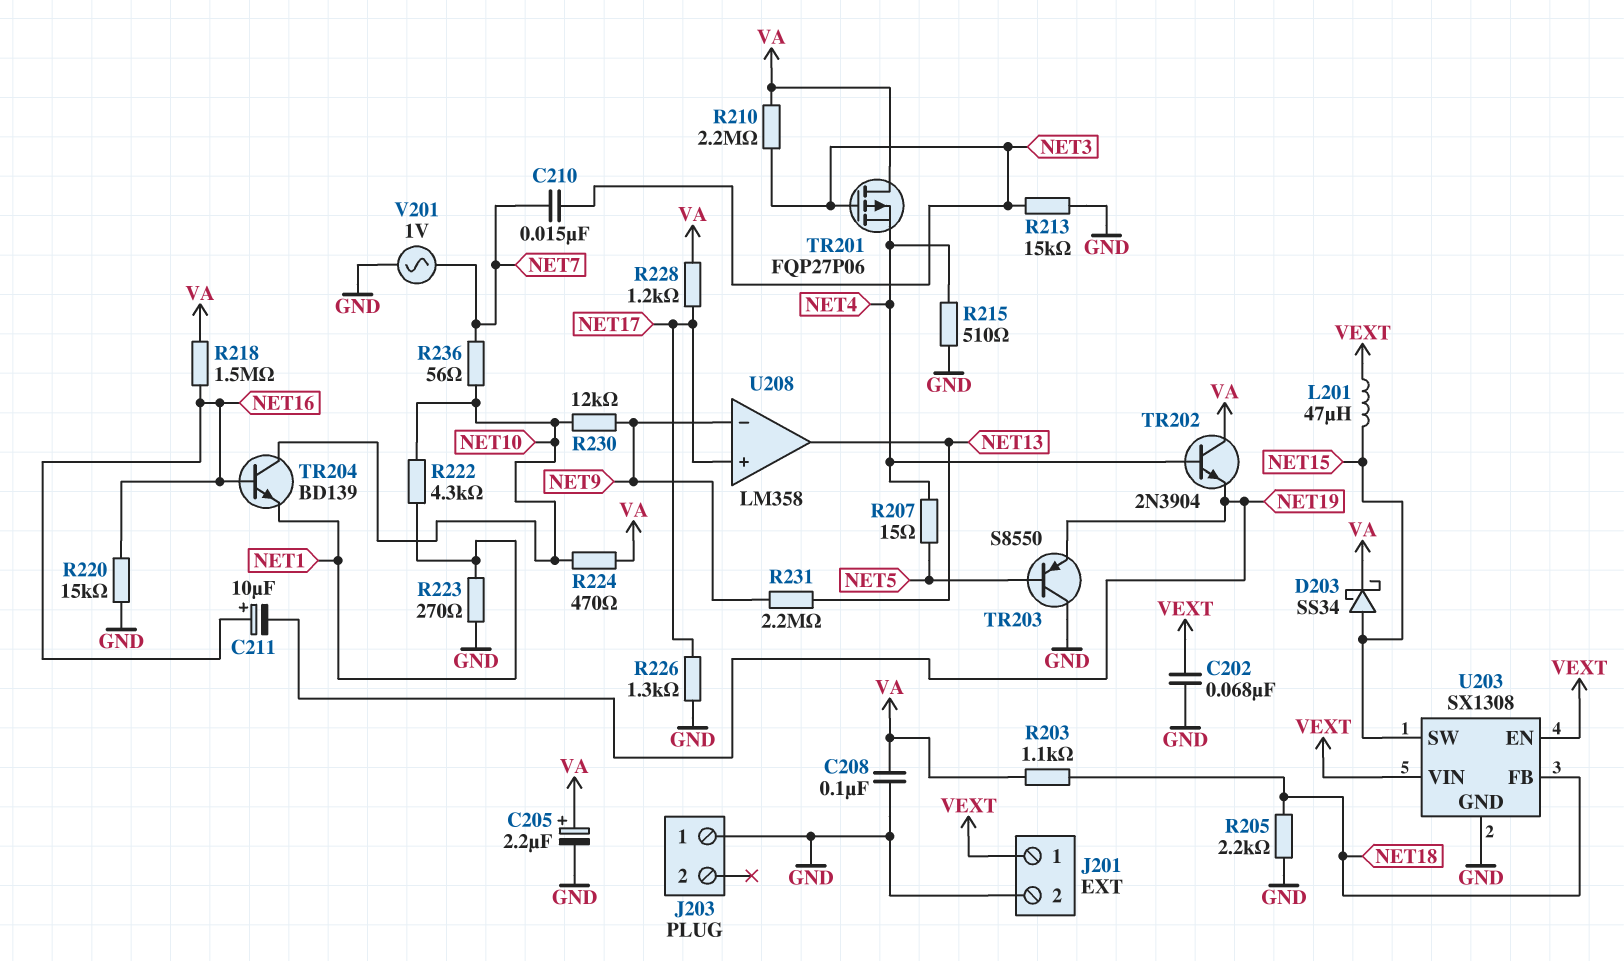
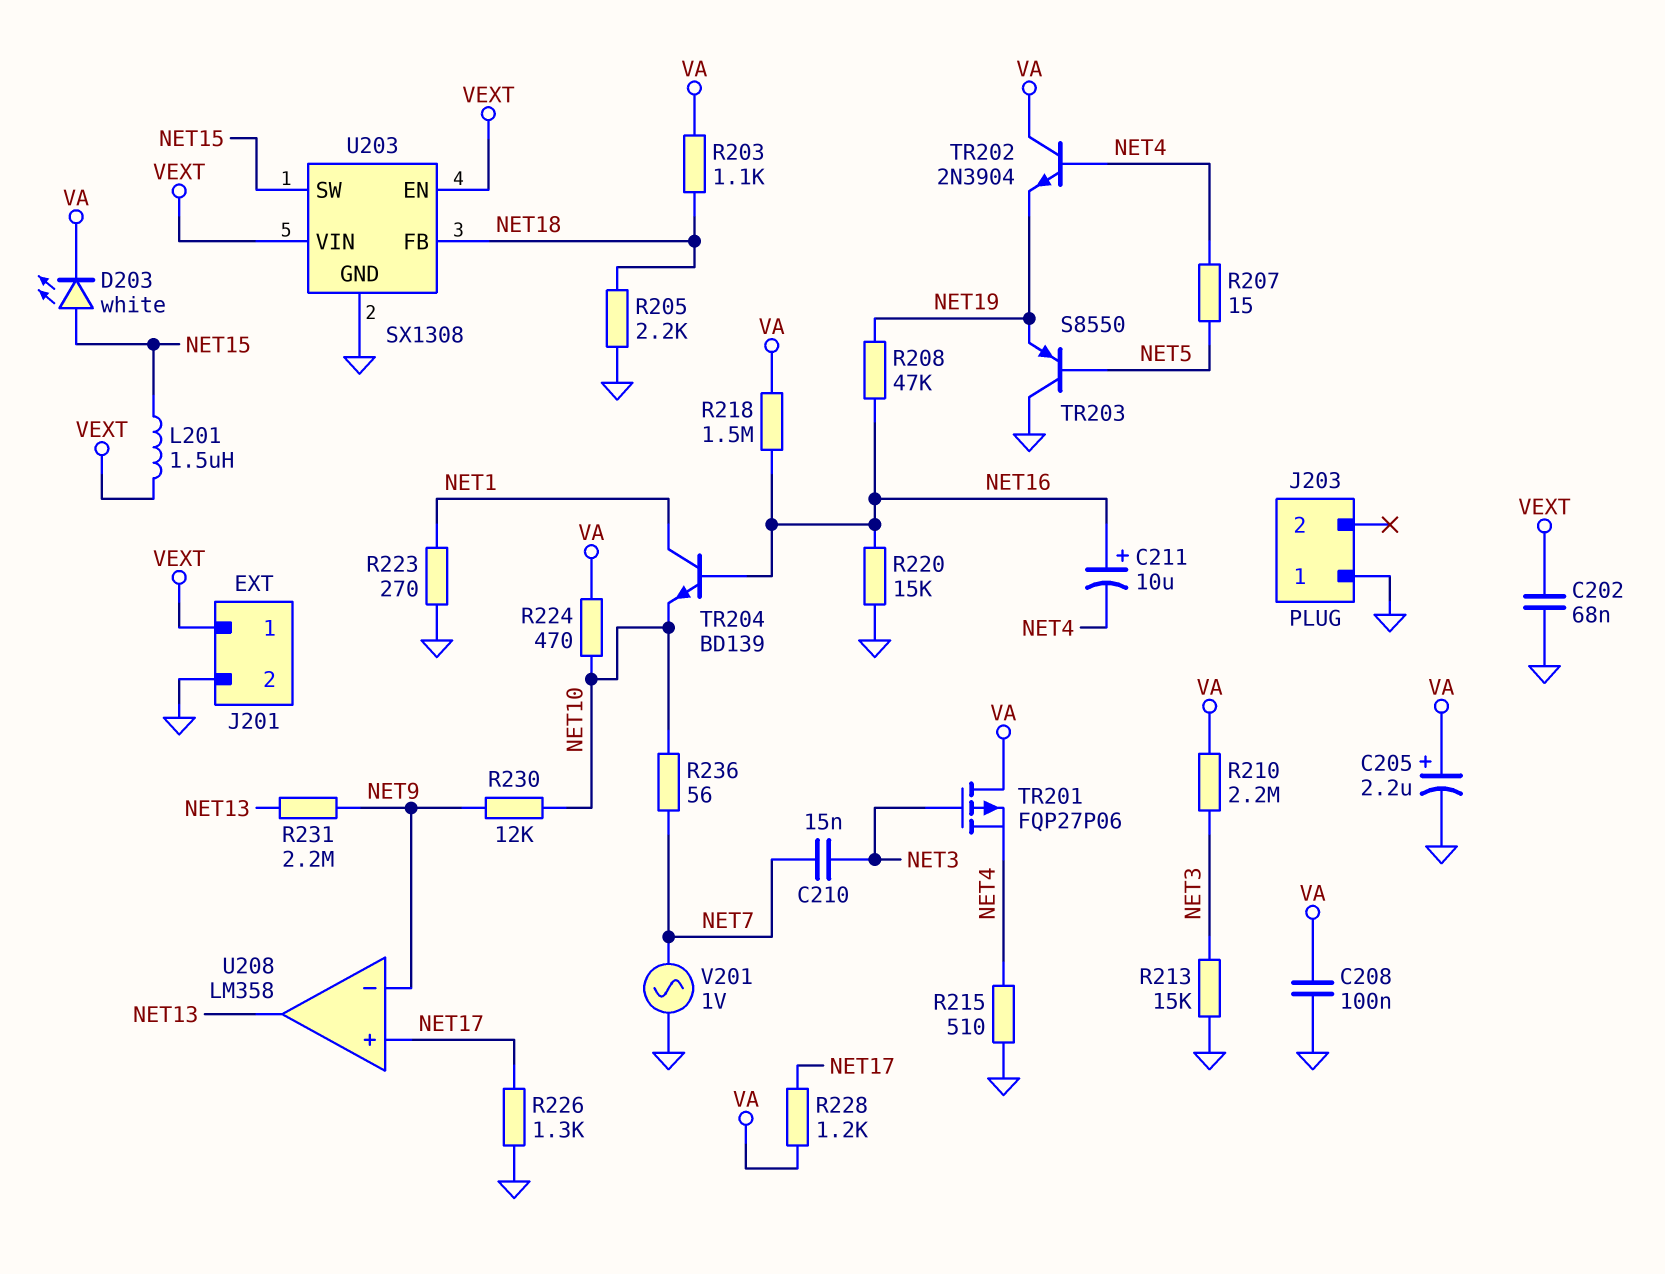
C211: 10uF (plus NET16, minus NET19) -> 10uF (plus NET16, minus NET4)
D203: schottky SS34 (A NET15, K VA) -> LED white (A NET15, K VA)
L201: 47uH (NET15, VEXT) -> 1.5uH (NET15, VEXT)
R208: none -> 47k (NET16, NET19)
R222: 4.3k (NET1, NET10) -> none
TR204: NPN BD139 (B NET16, C NET10, E NET1) -> NPN BD139 (B NET16, C NET1, E NET10)

